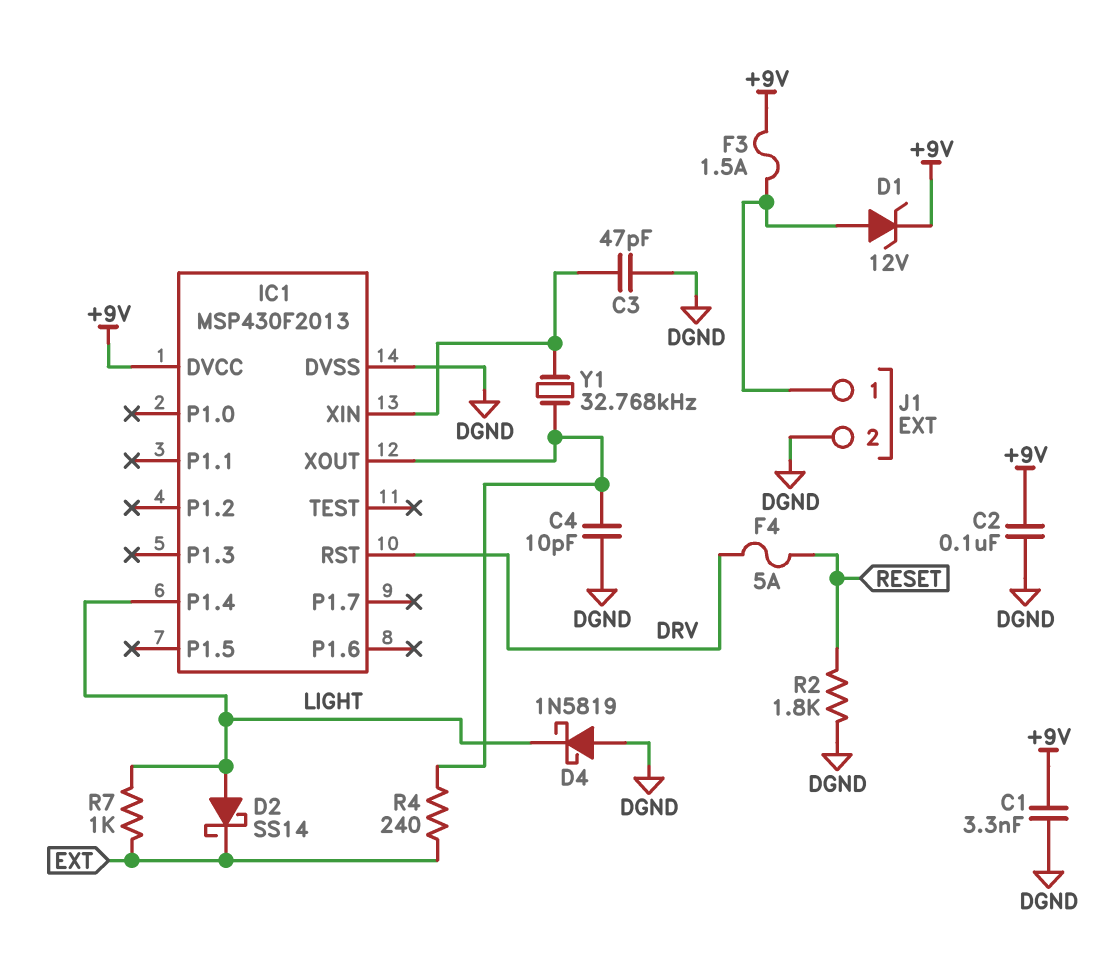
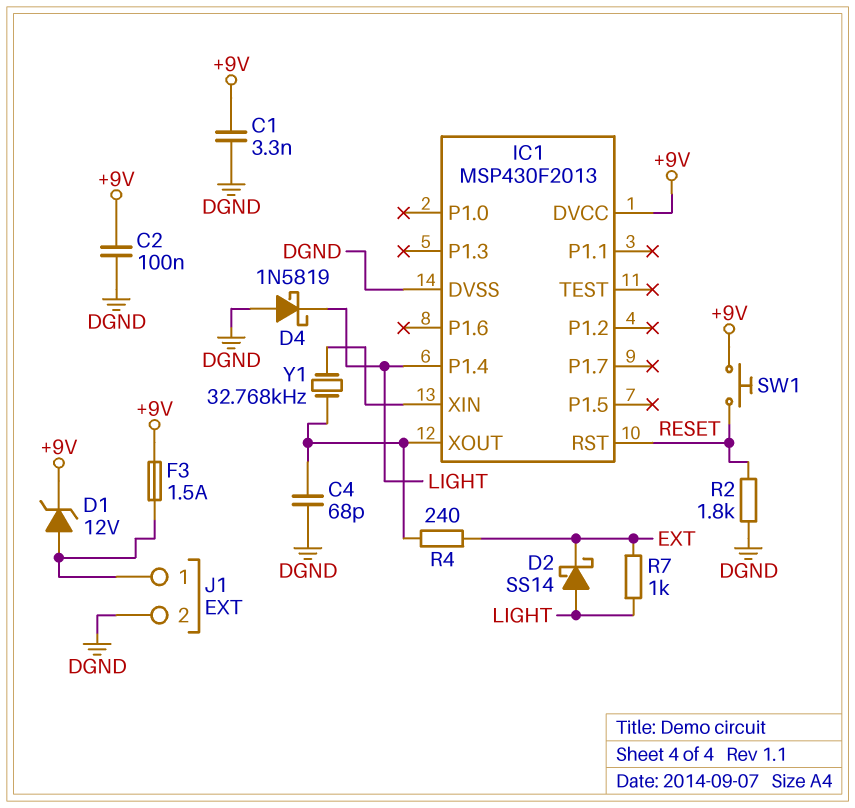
C3: 47pF (DGND, IC1/XIN) -> none
C4: 10pF (DGND, IC1/XOUT) -> 68pF (DGND, IC1/XOUT)
F4: 5A (DRV, RESET) -> none
IC1 pin RST: DRV -> RESET
SW1: none -> button (+9V, RESET)

